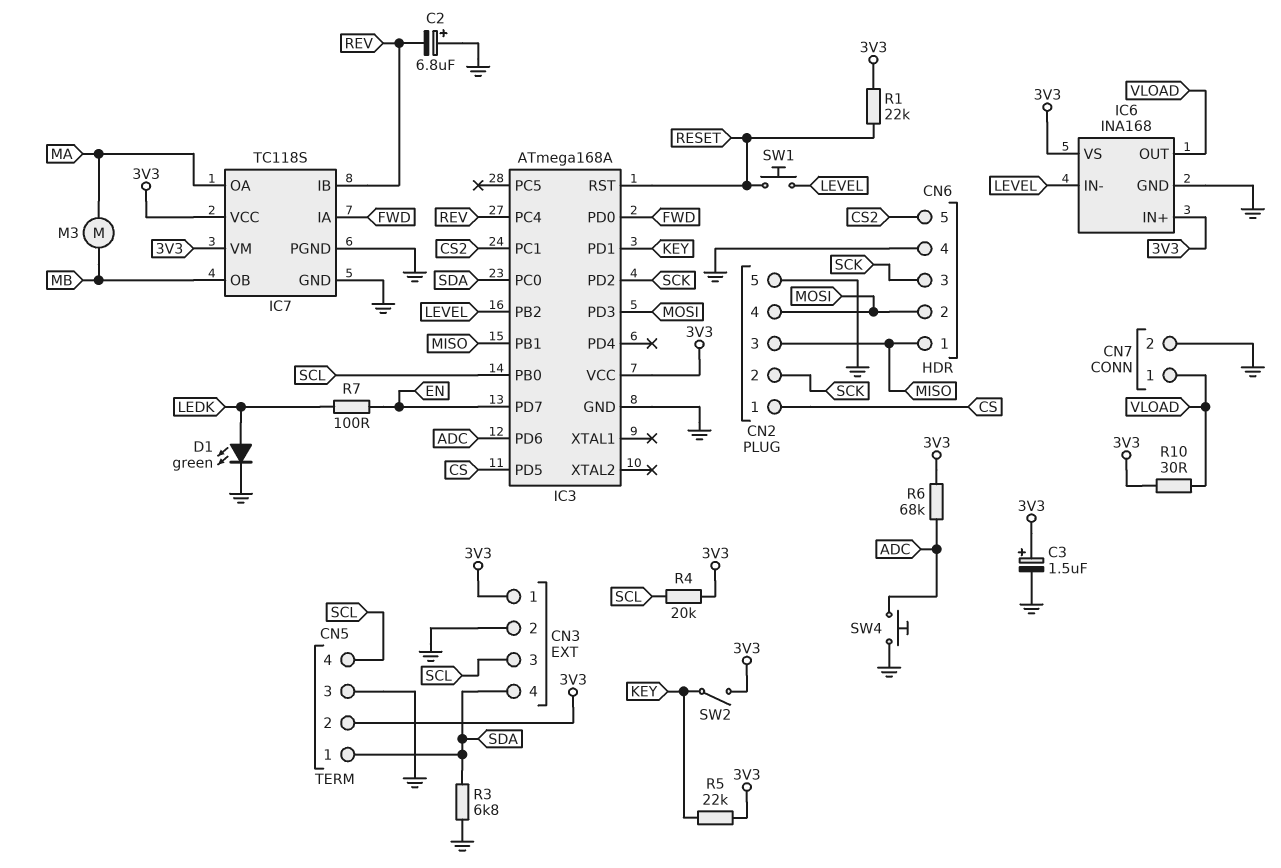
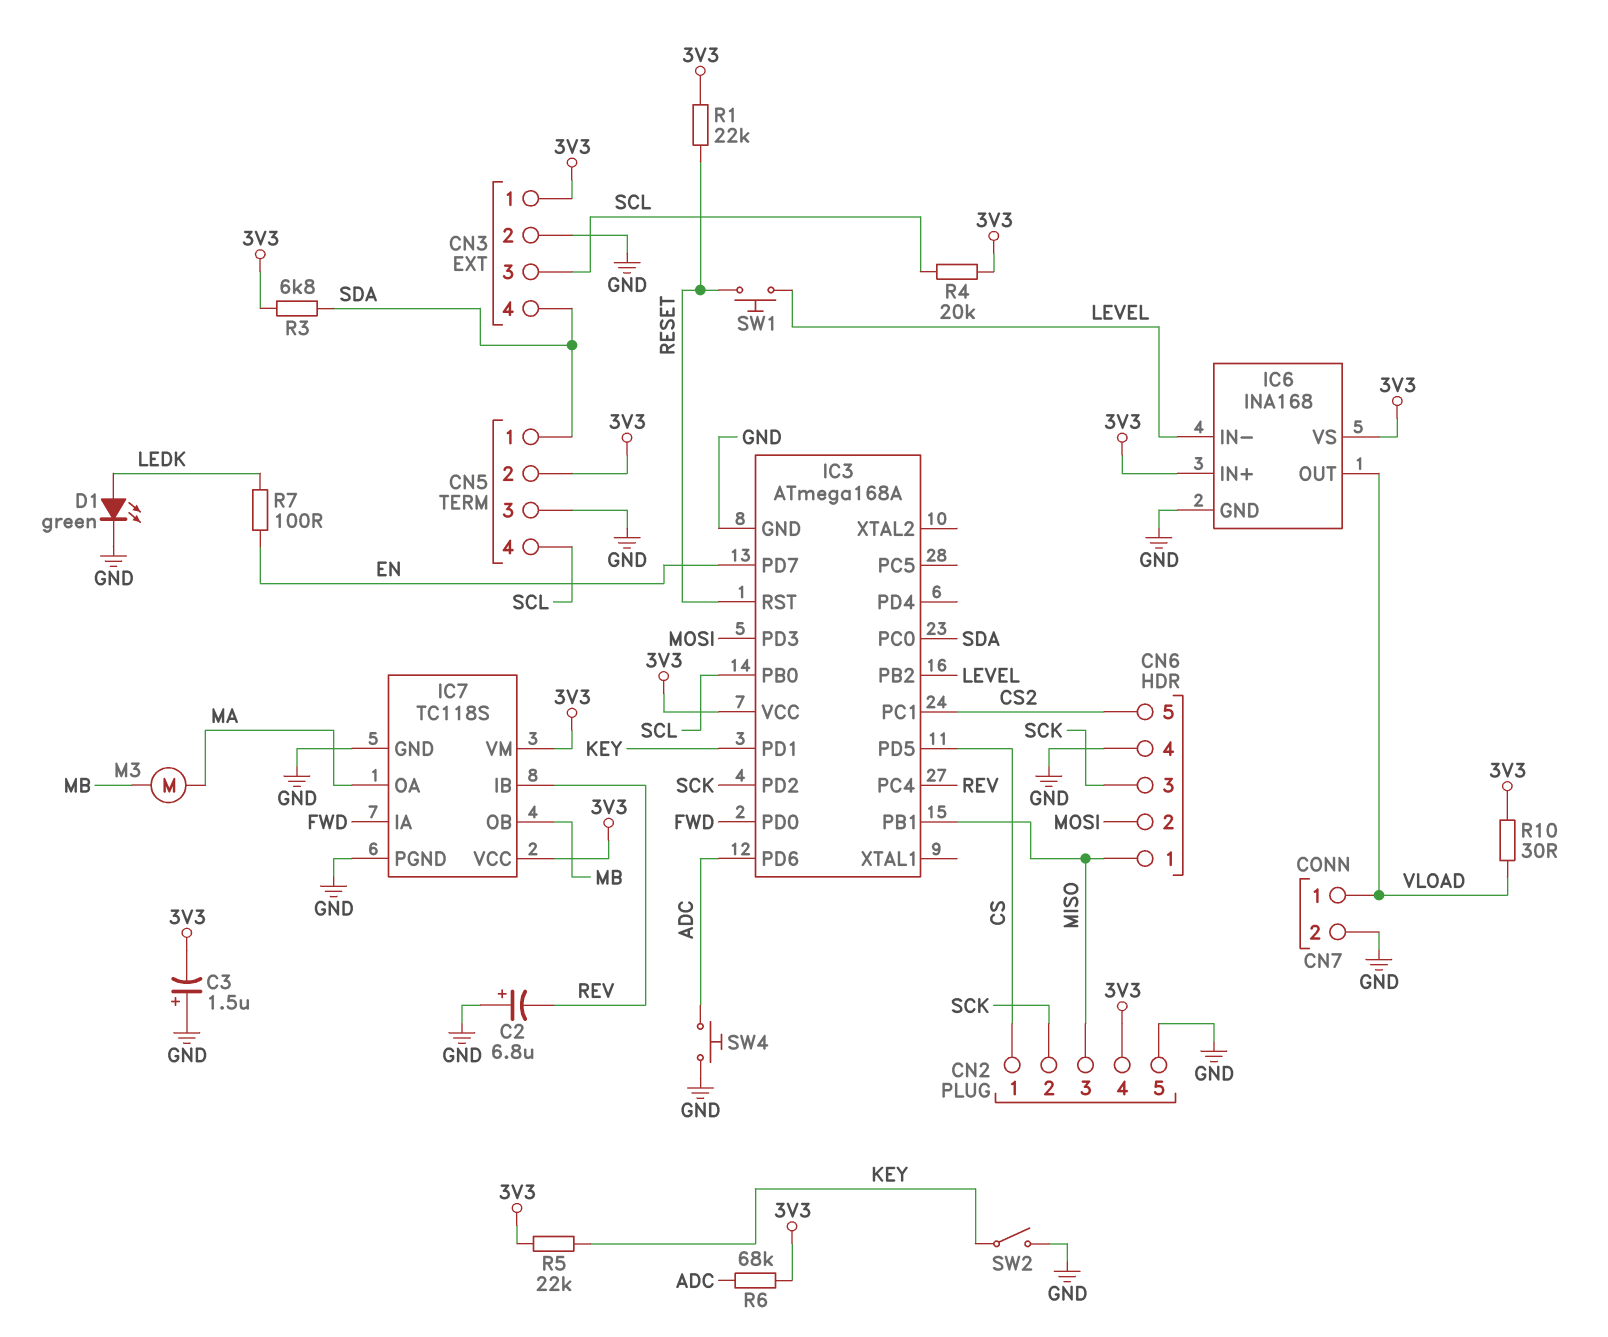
C3: 1.5uF (plus 3V3, minus GND) -> 1.5uF (plus GND, minus 3V3)
CN2 pin 4: MOSI -> 3V3
R3: 6.8k (GND, SDA) -> 6.8k (3V3, SDA)
SW2: switch (3V3, KEY) -> switch (GND, KEY)

